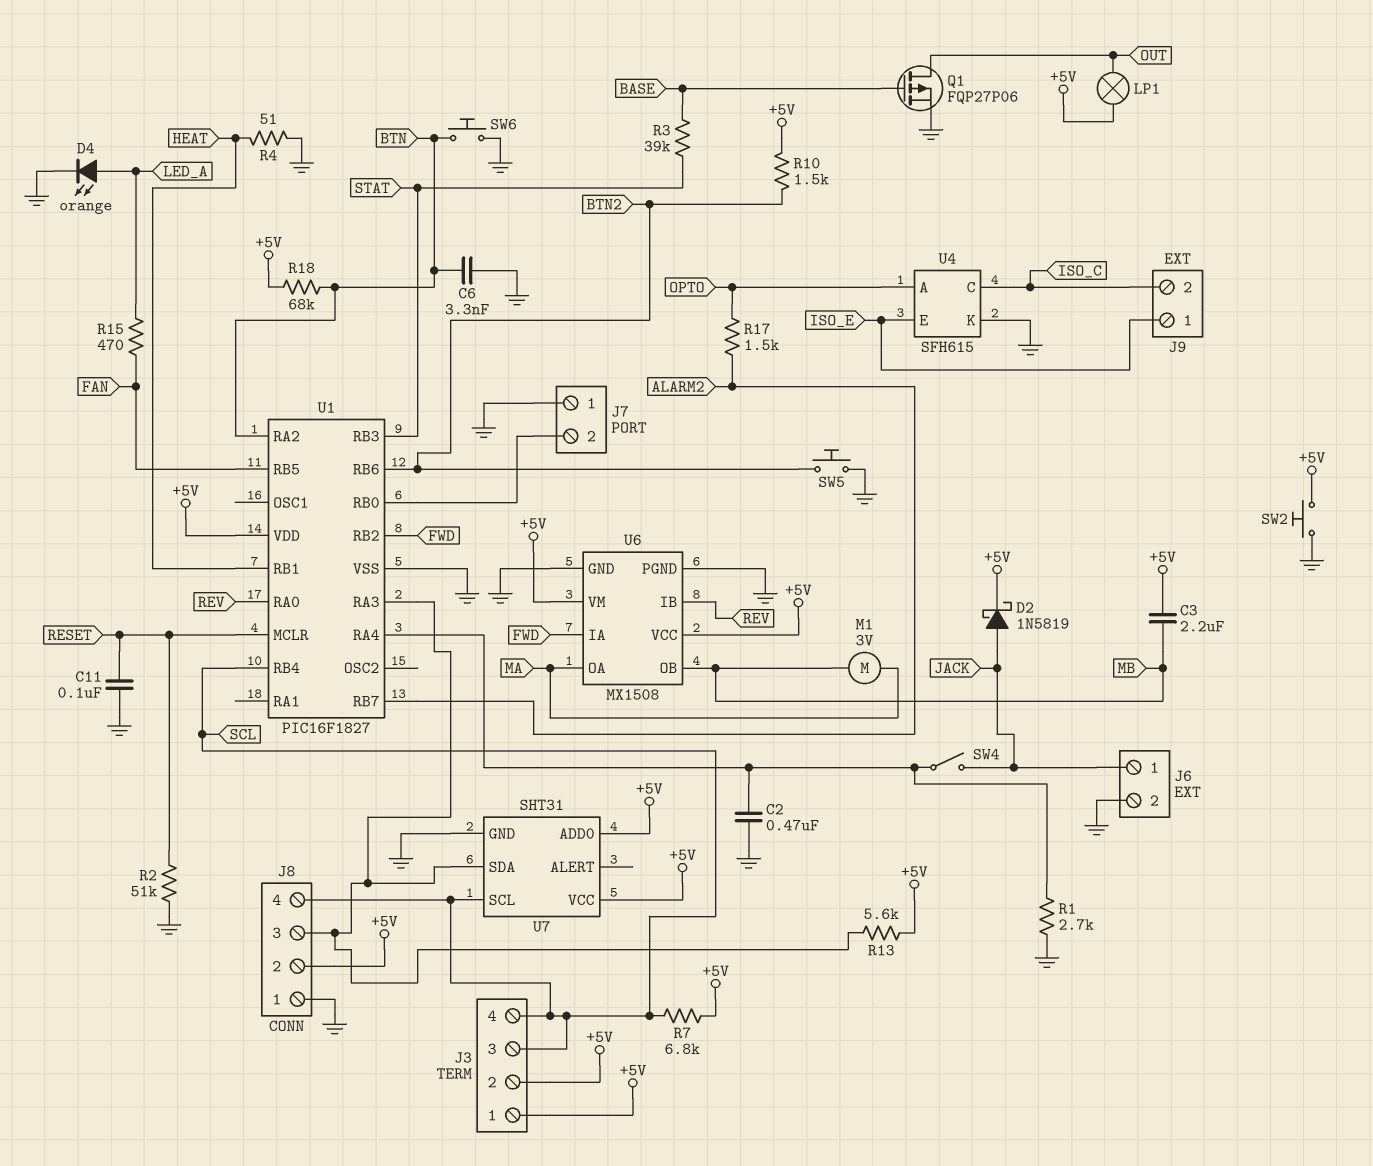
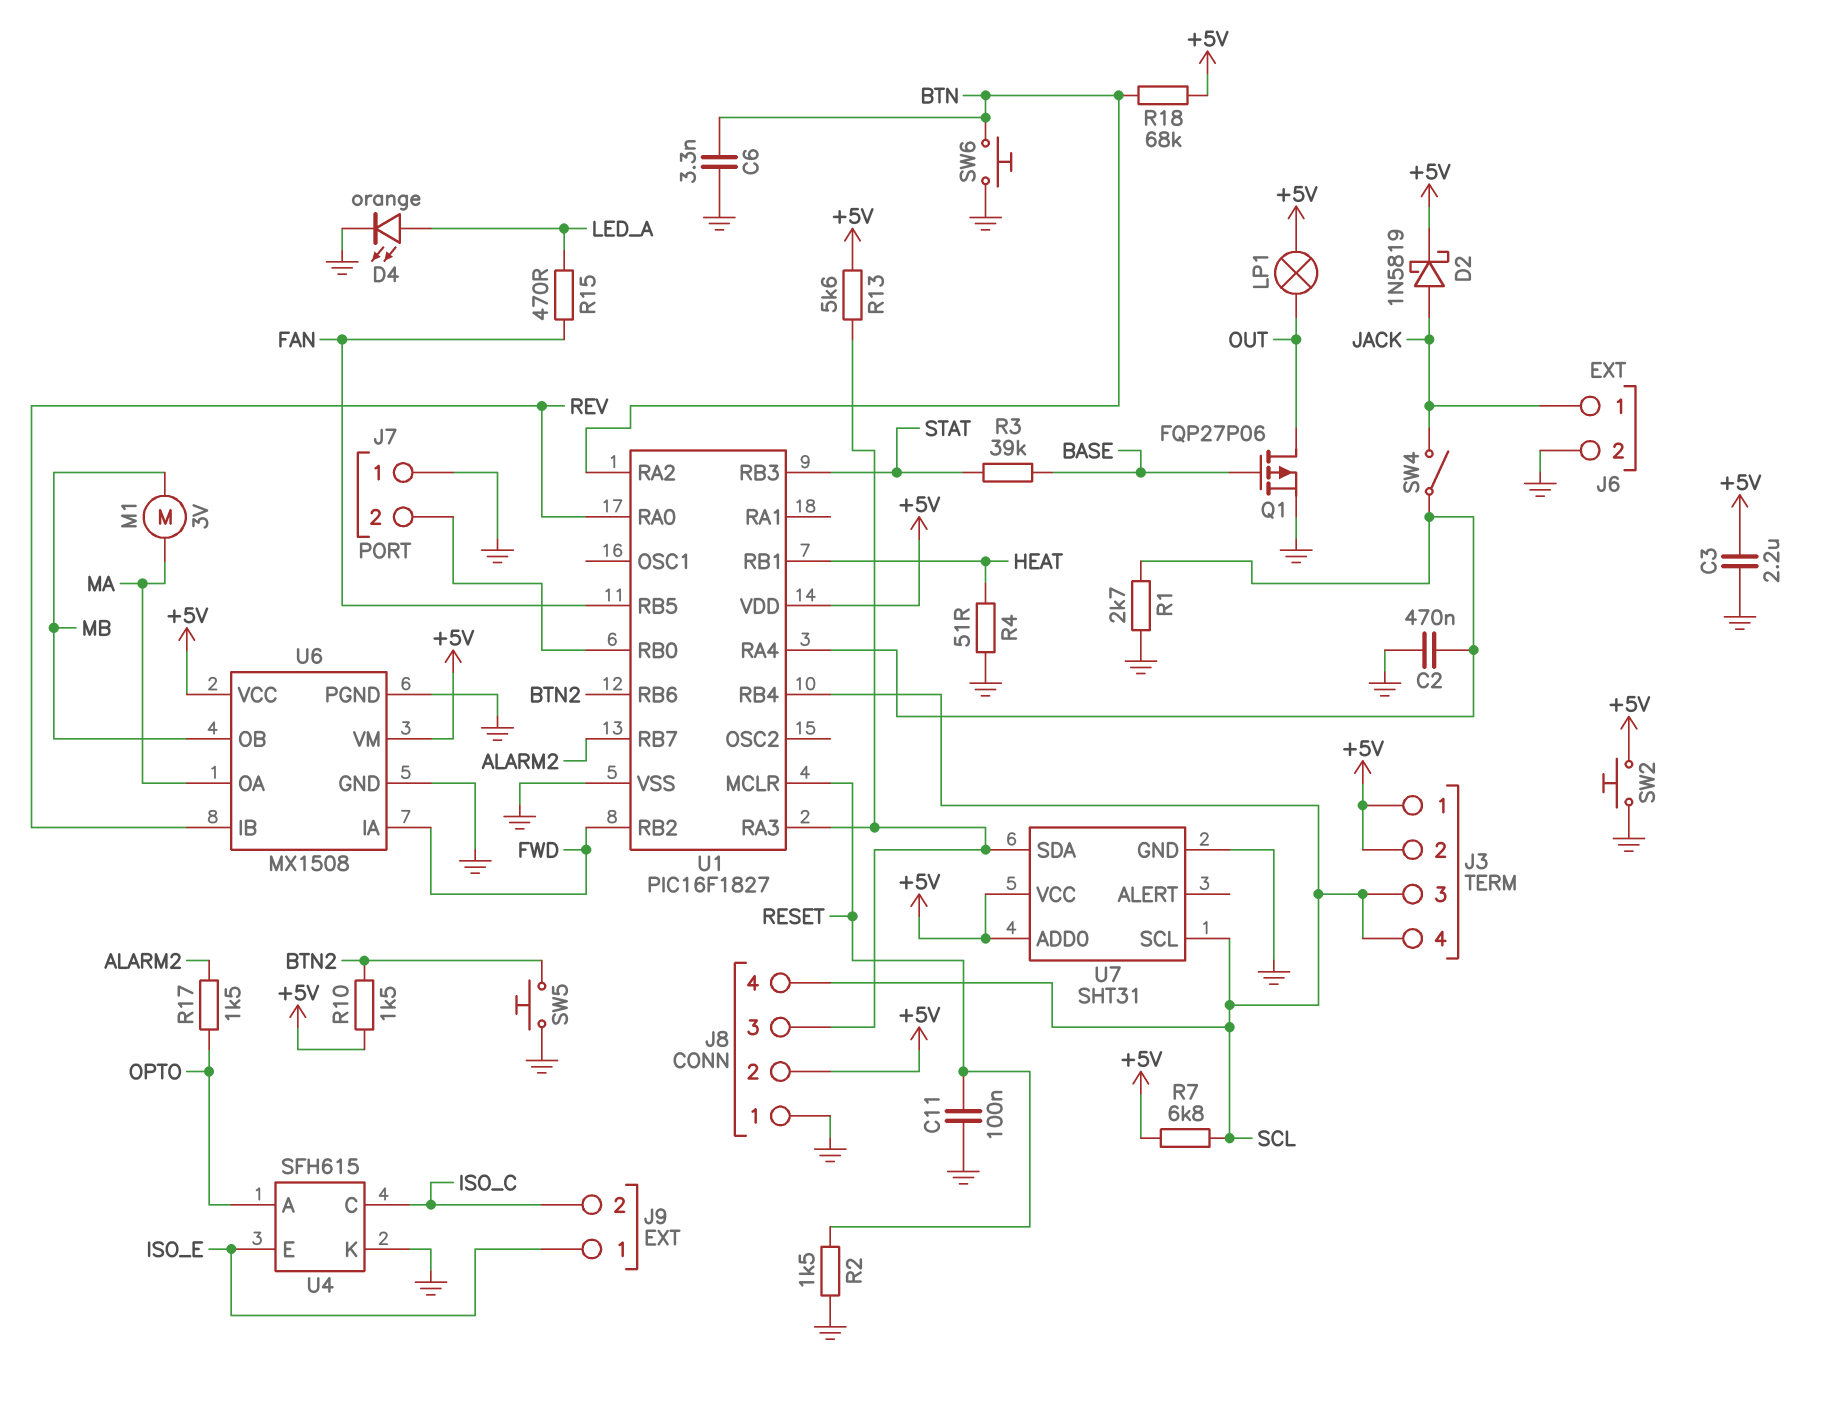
C3: 2.2uF (+5V, MB) -> 2.2uF (+5V, GND)
R2: 51k (GND, RESET) -> 1.5k (GND, RESET)

